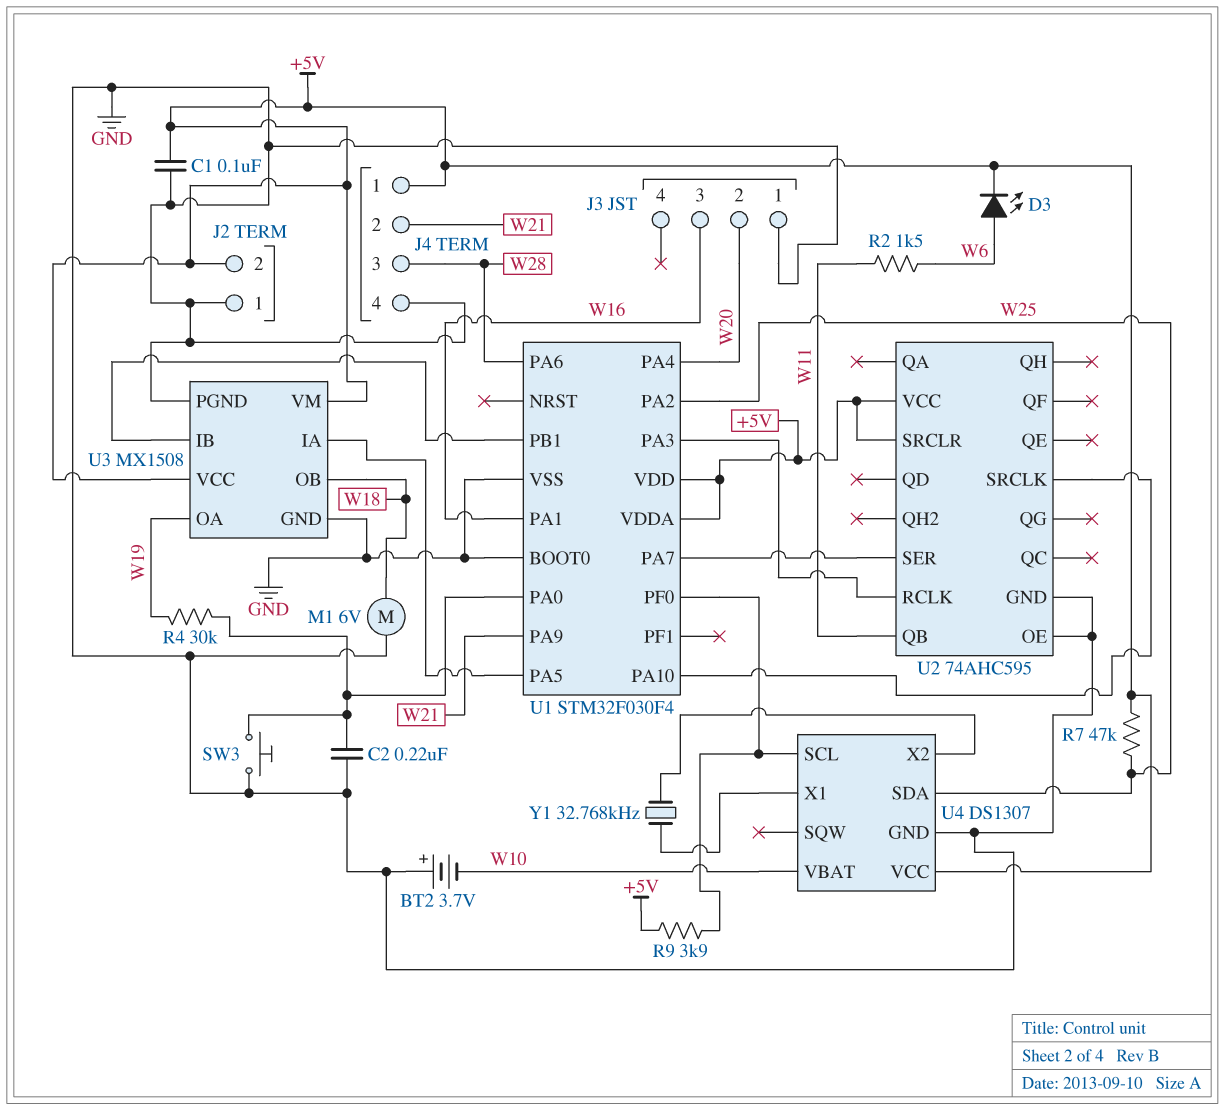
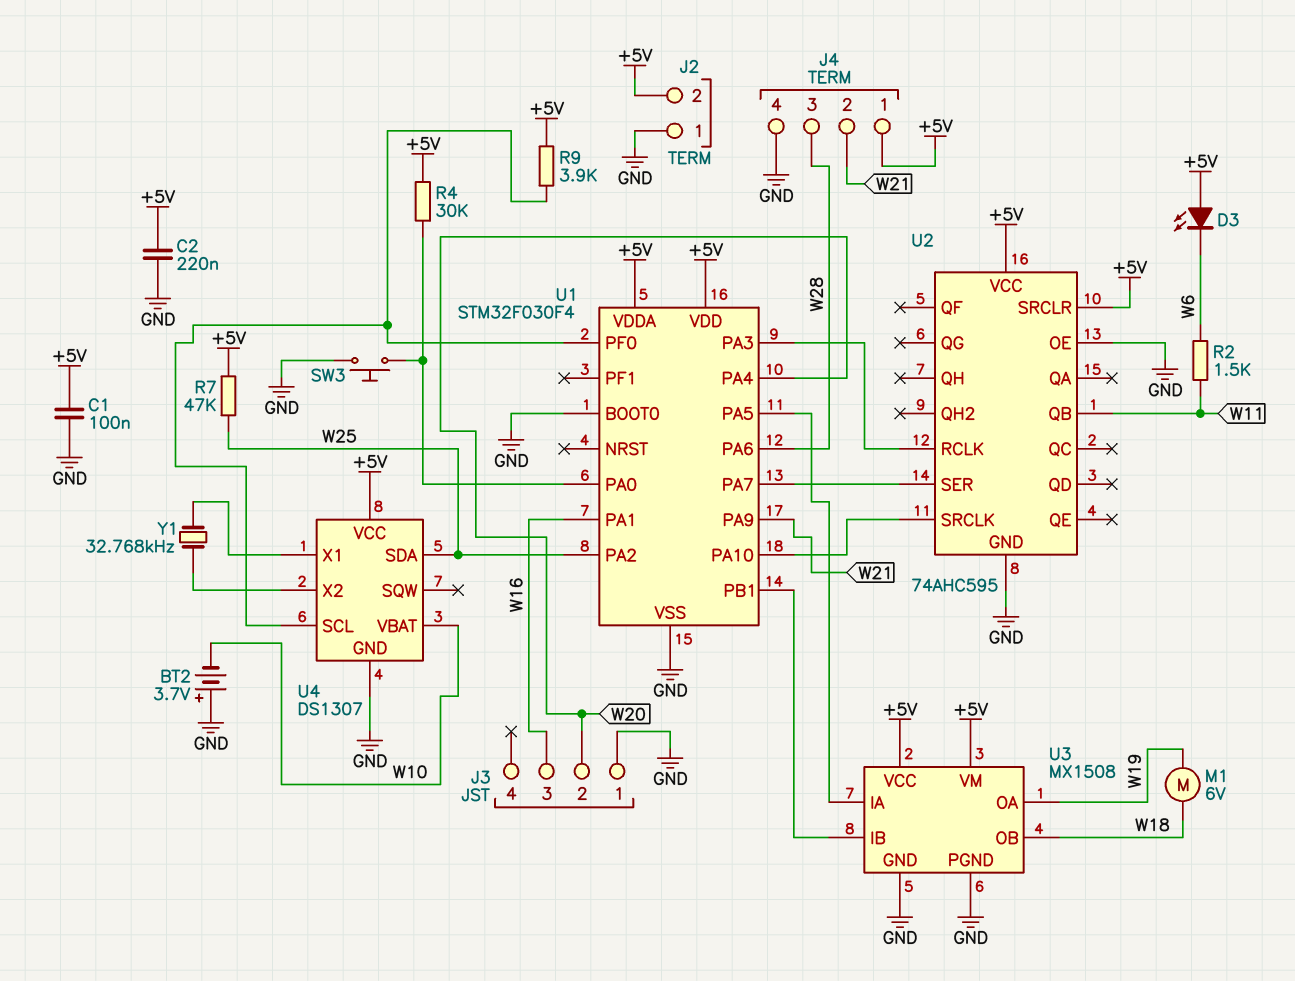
C2: 220nF (GND, U1/PA0) -> 220nF (+5V, GND)
D3: LED (A W6, K +5V) -> LED (A +5V, K W6)
M1: motor 6V (GND, W18) -> motor 6V (W18, W19)
R4: 30k (U1/PA0, W19) -> 30k (+5V, U1/PA0)

